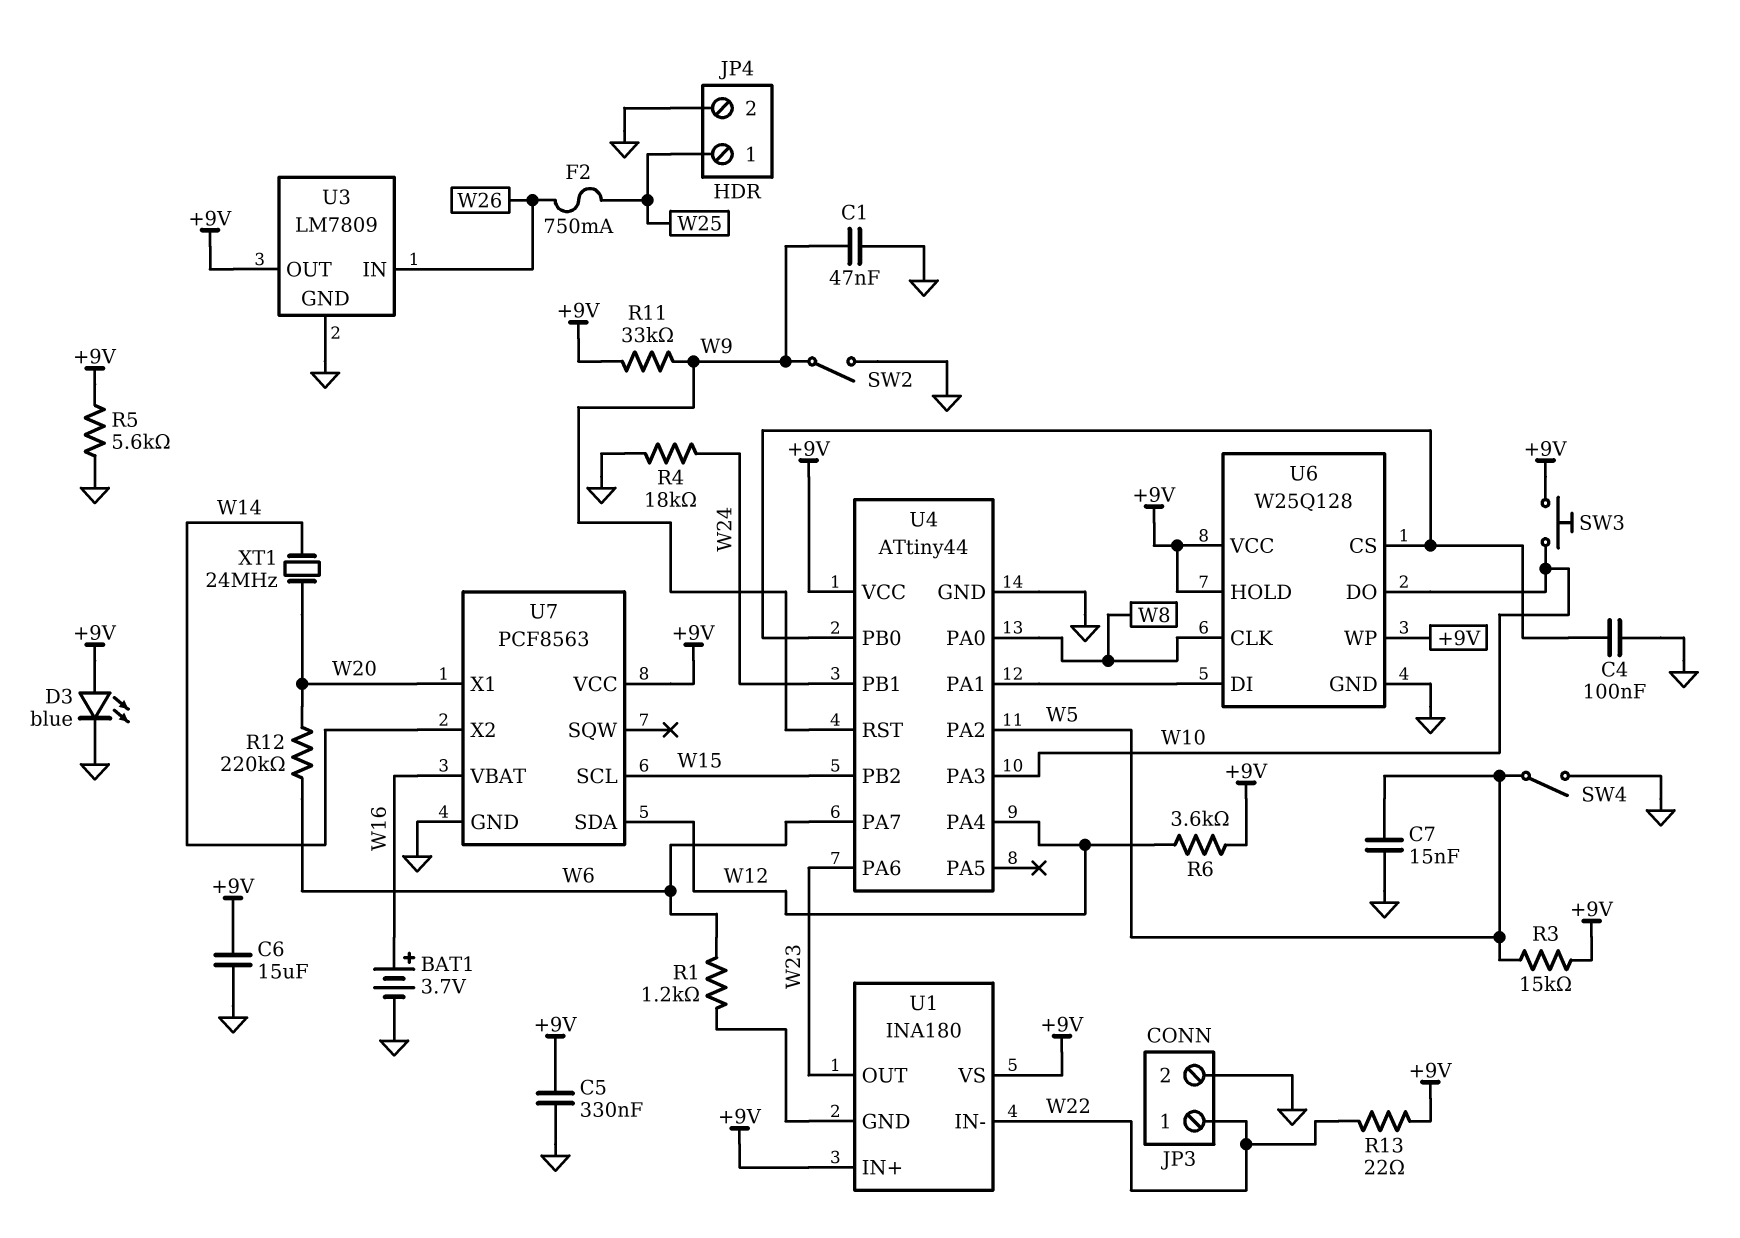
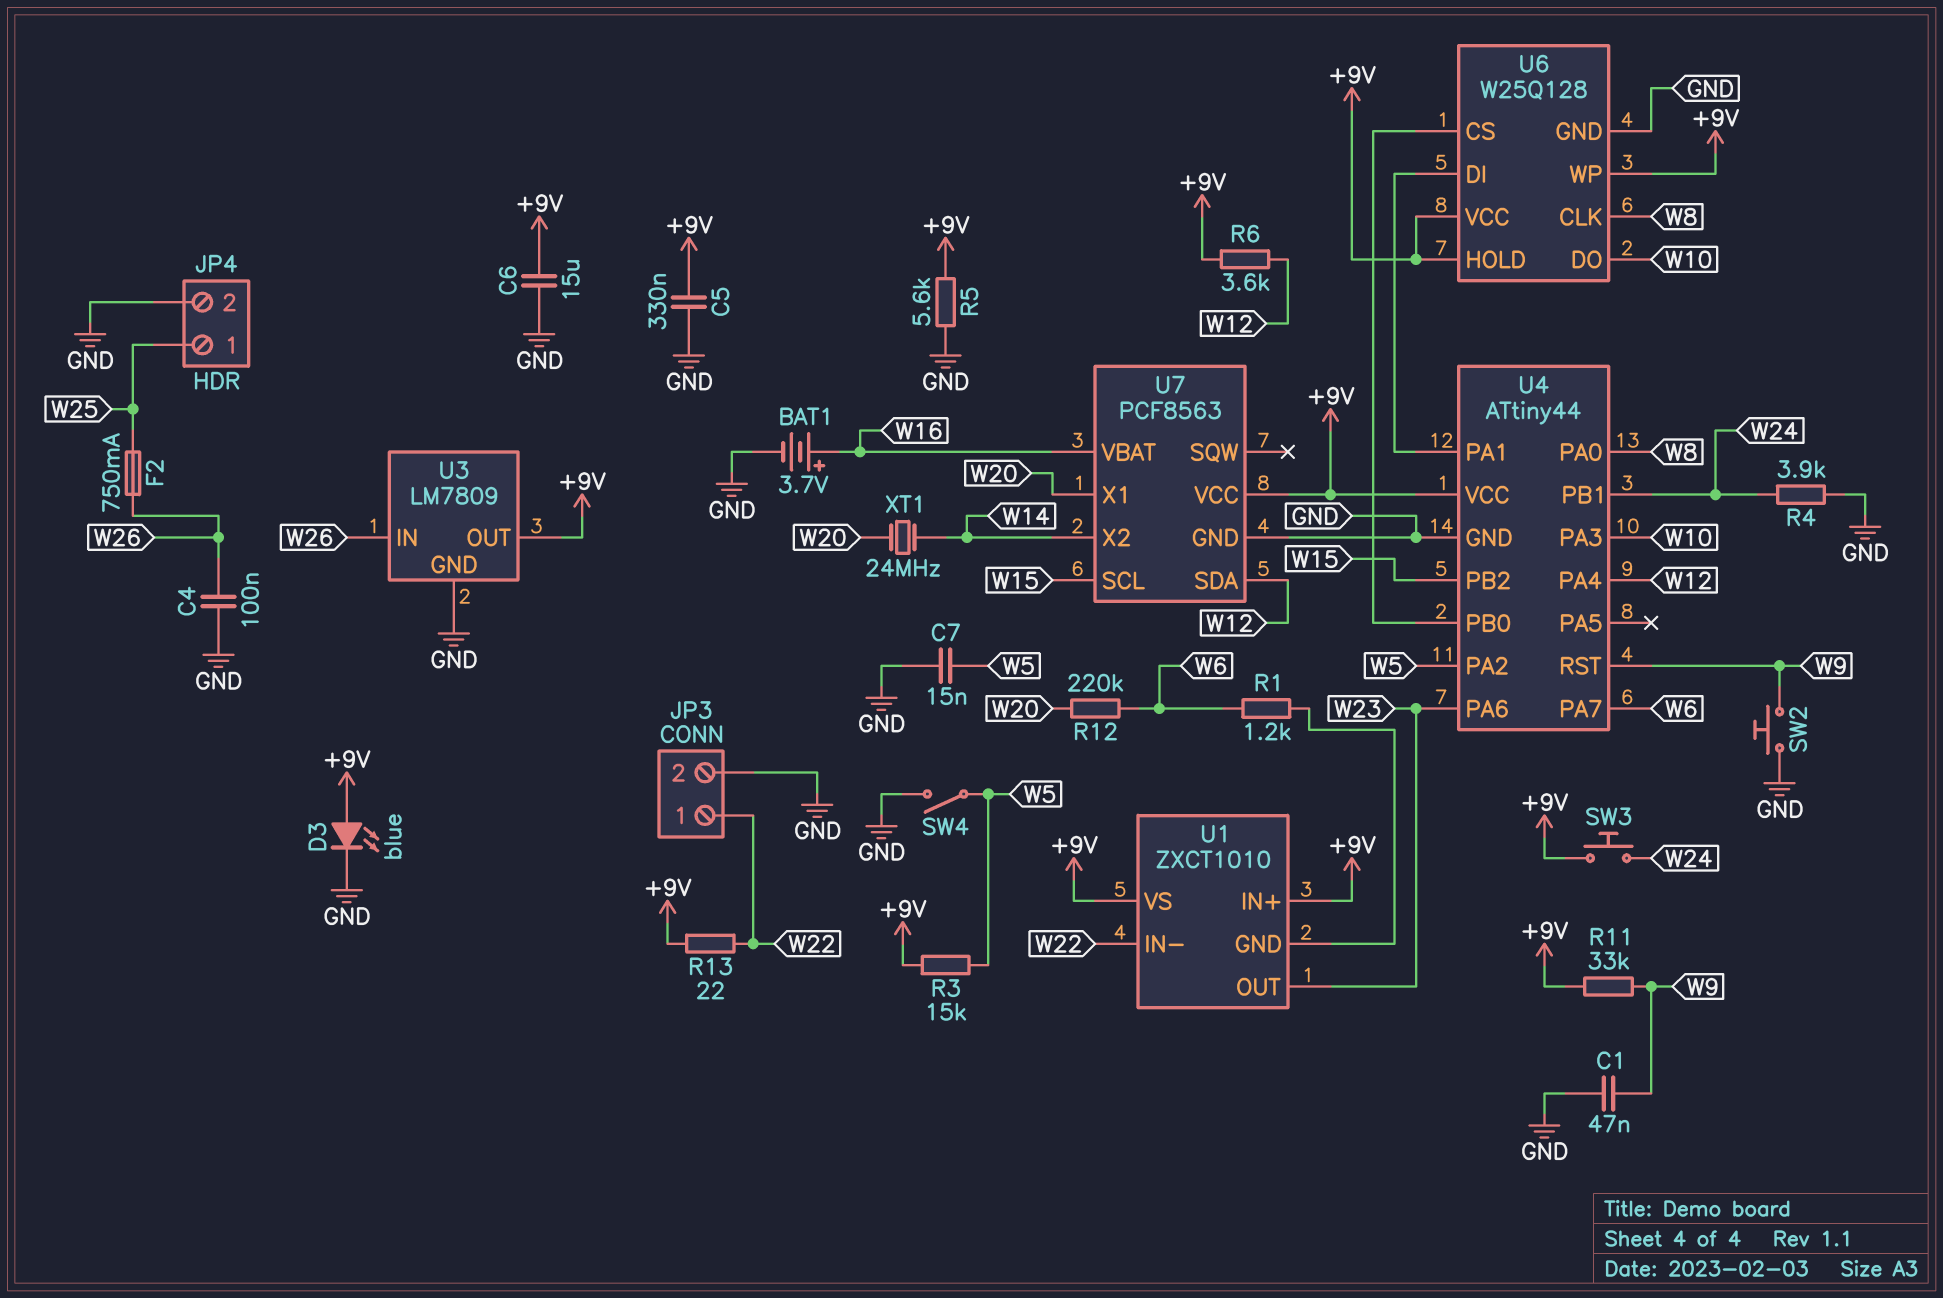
C4: 100nF (GND, U4/PB0) -> 100nF (GND, W26)
R4: 18k (GND, W24) -> 3.9k (GND, W24)
SW2: switch (GND, W9) -> button (GND, W9)
SW3: button (+9V, W10) -> button (+9V, W24)
U1: INA180 -> ZXCT1010

